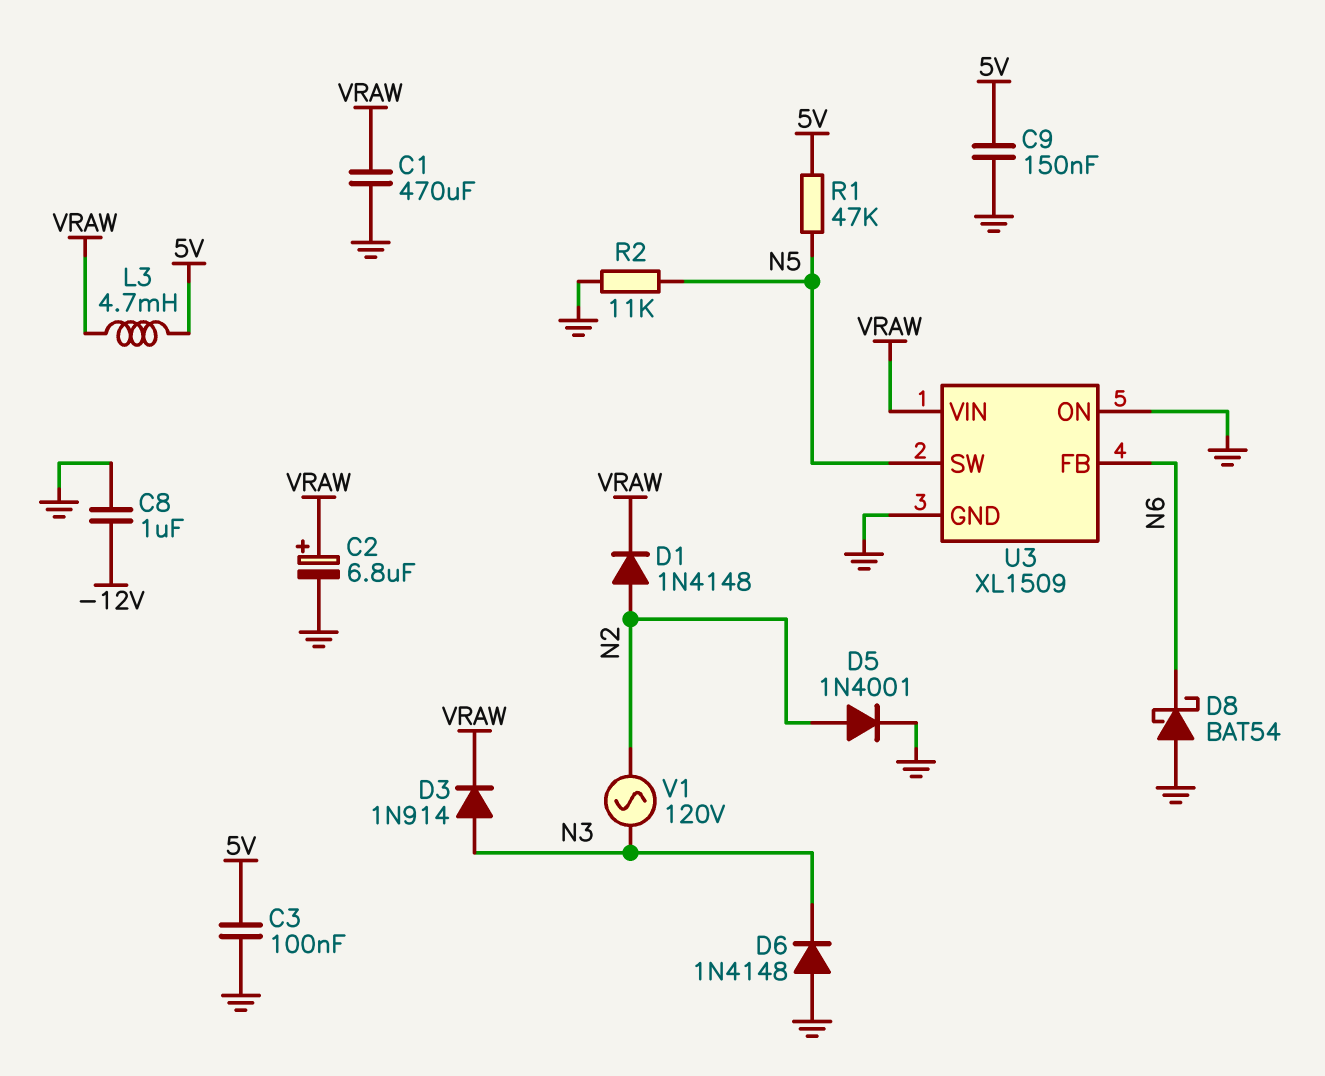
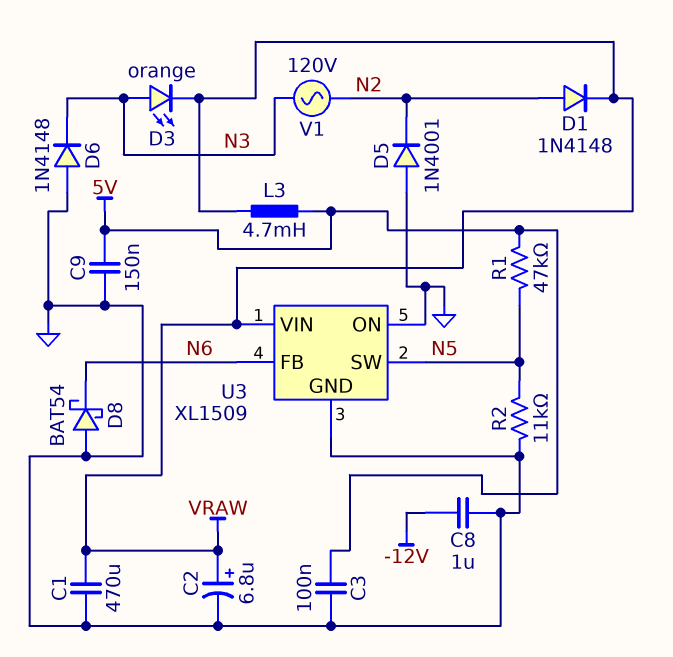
D3: diode 1N914 (A N3, K VRAW) -> LED orange (A N3, K VRAW)
D5: diode 1N4001 (A N2, K GND) -> diode 1N4001 (A GND, K N2)

